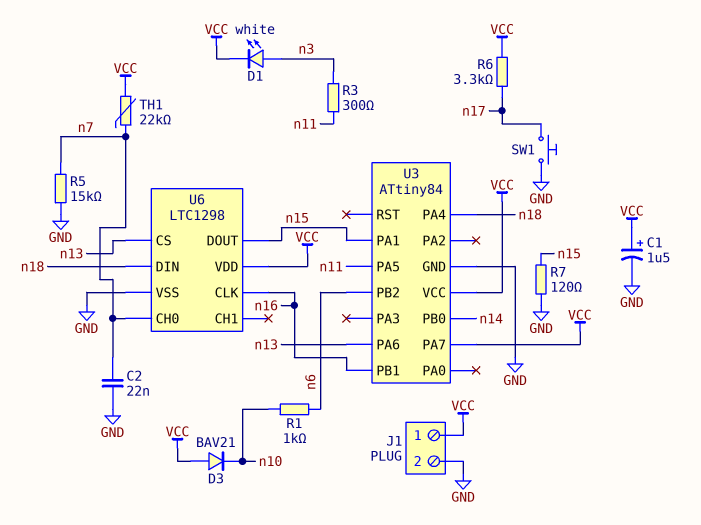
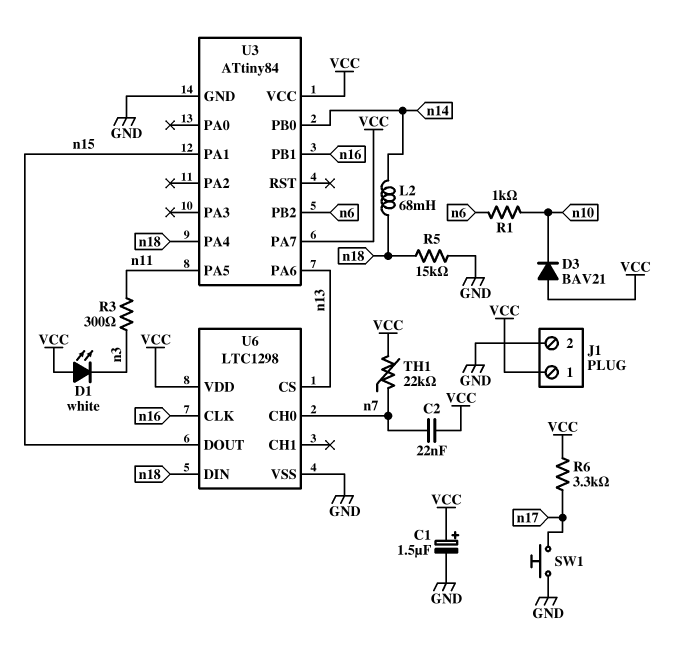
C2: 22nF (GND, n7) -> 22nF (VCC, n7)
D1: LED white (A n3, K VCC) -> LED white (A VCC, K n3)
L2: none -> 68mH (n14, n18)
R5: 15k (GND, n7) -> 15k (GND, n18)
R7: 120 (GND, n15) -> none

